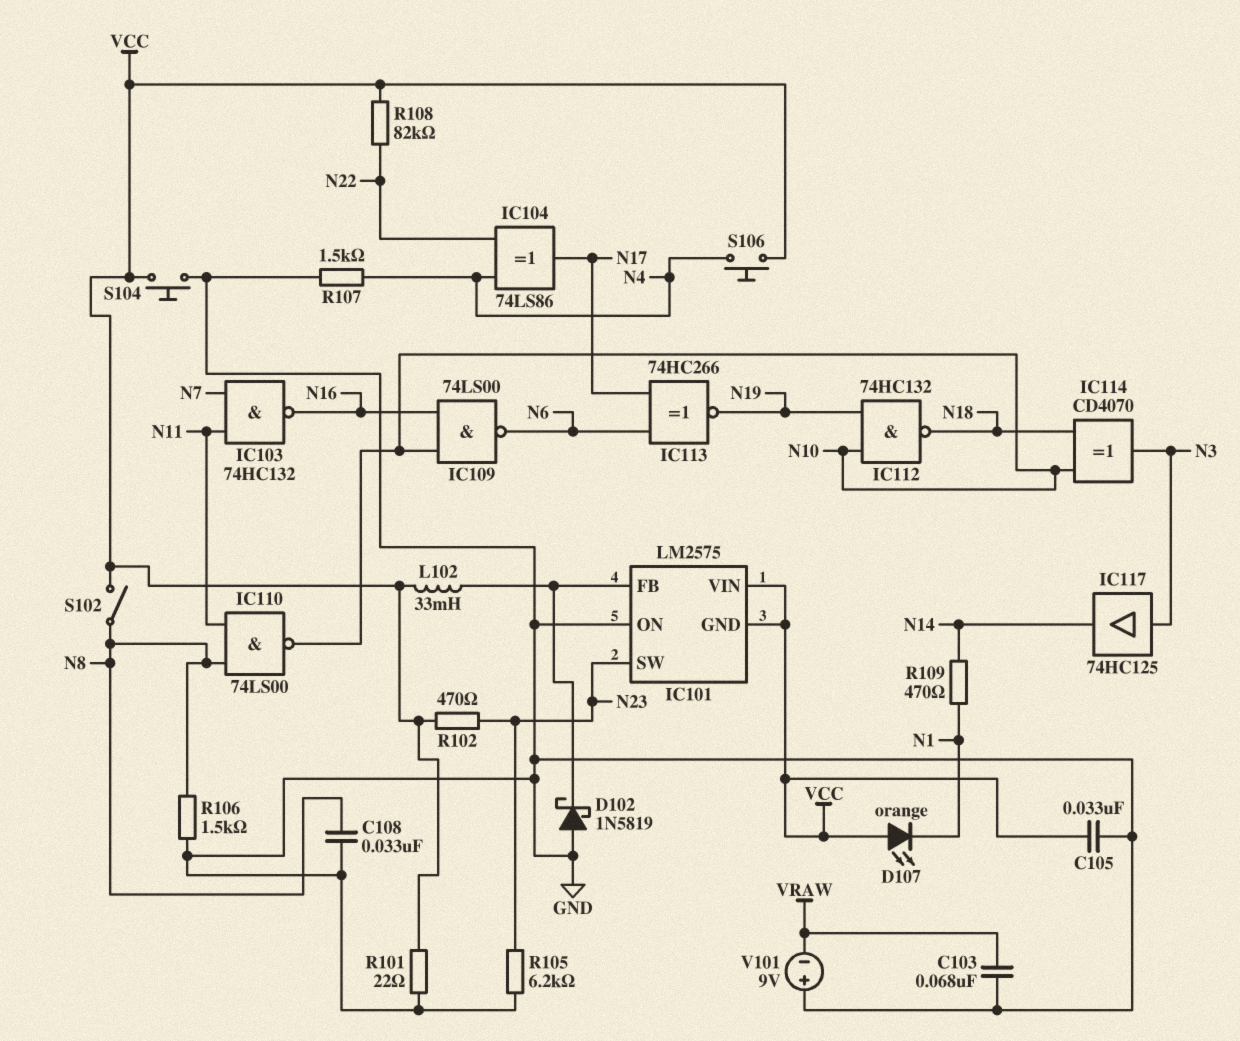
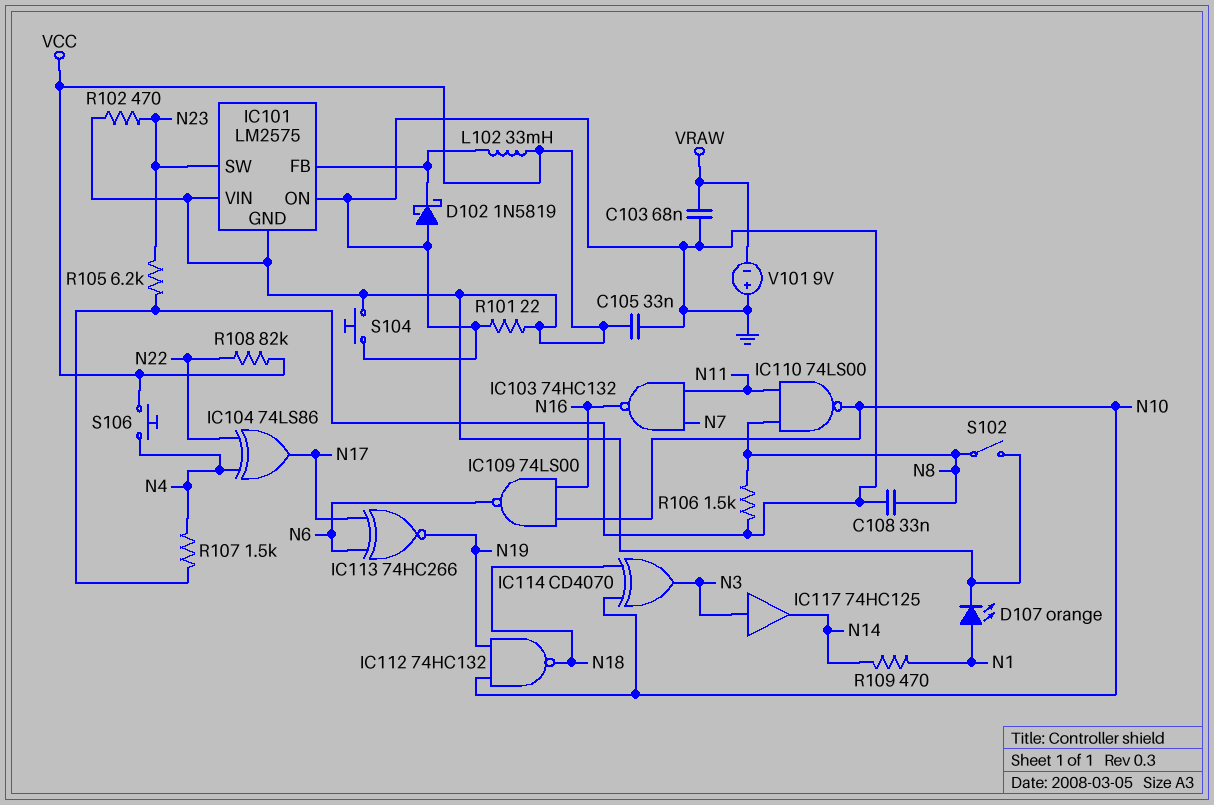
D107: LED orange (A VCC, K N1) -> LED orange (A N1, K VCC)

